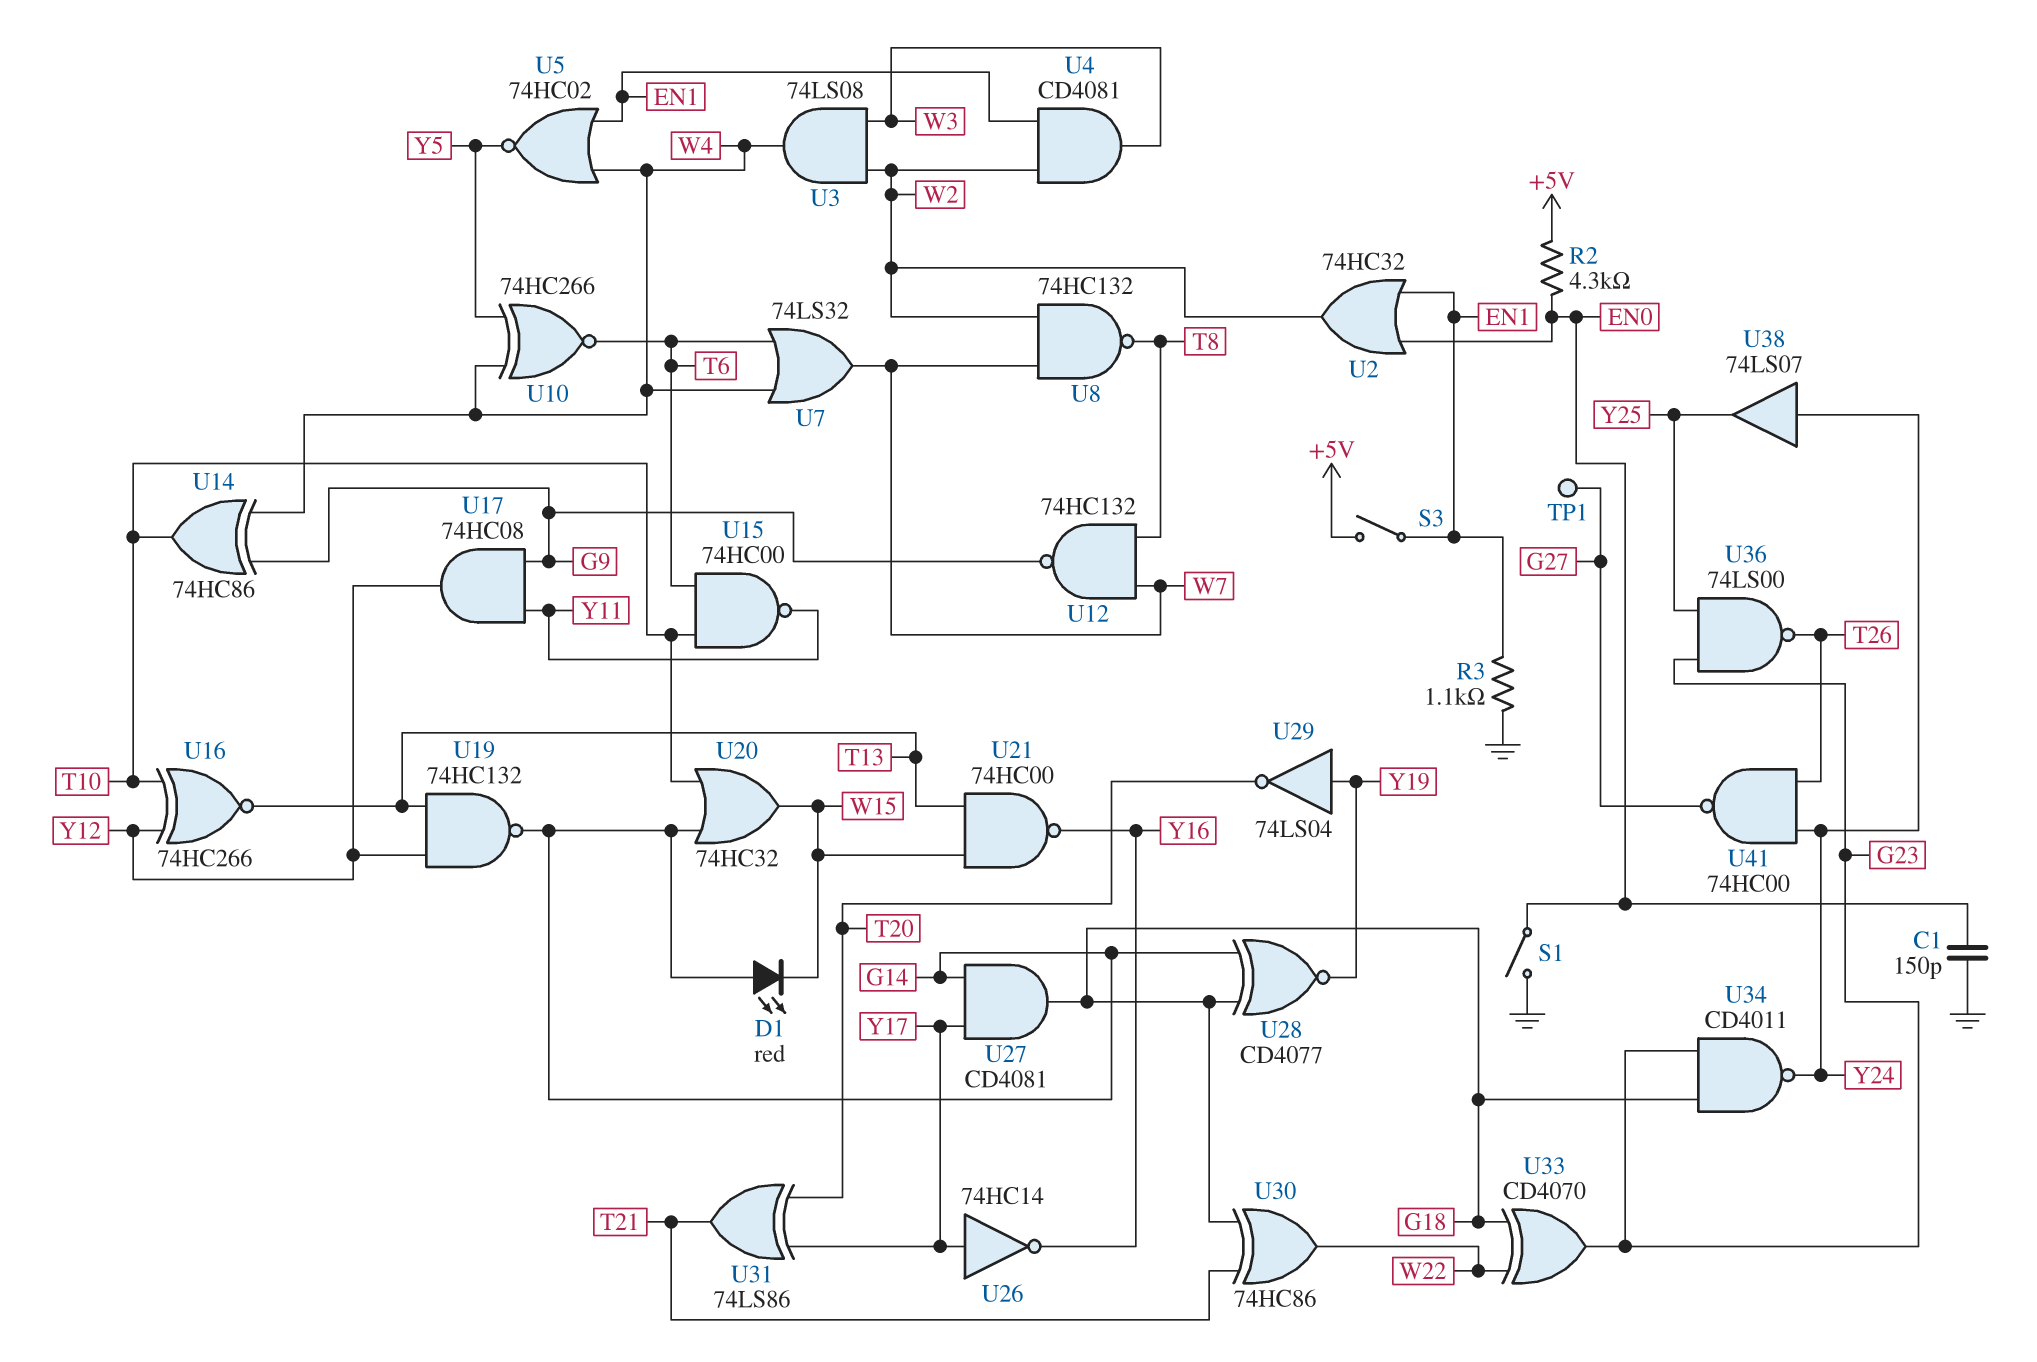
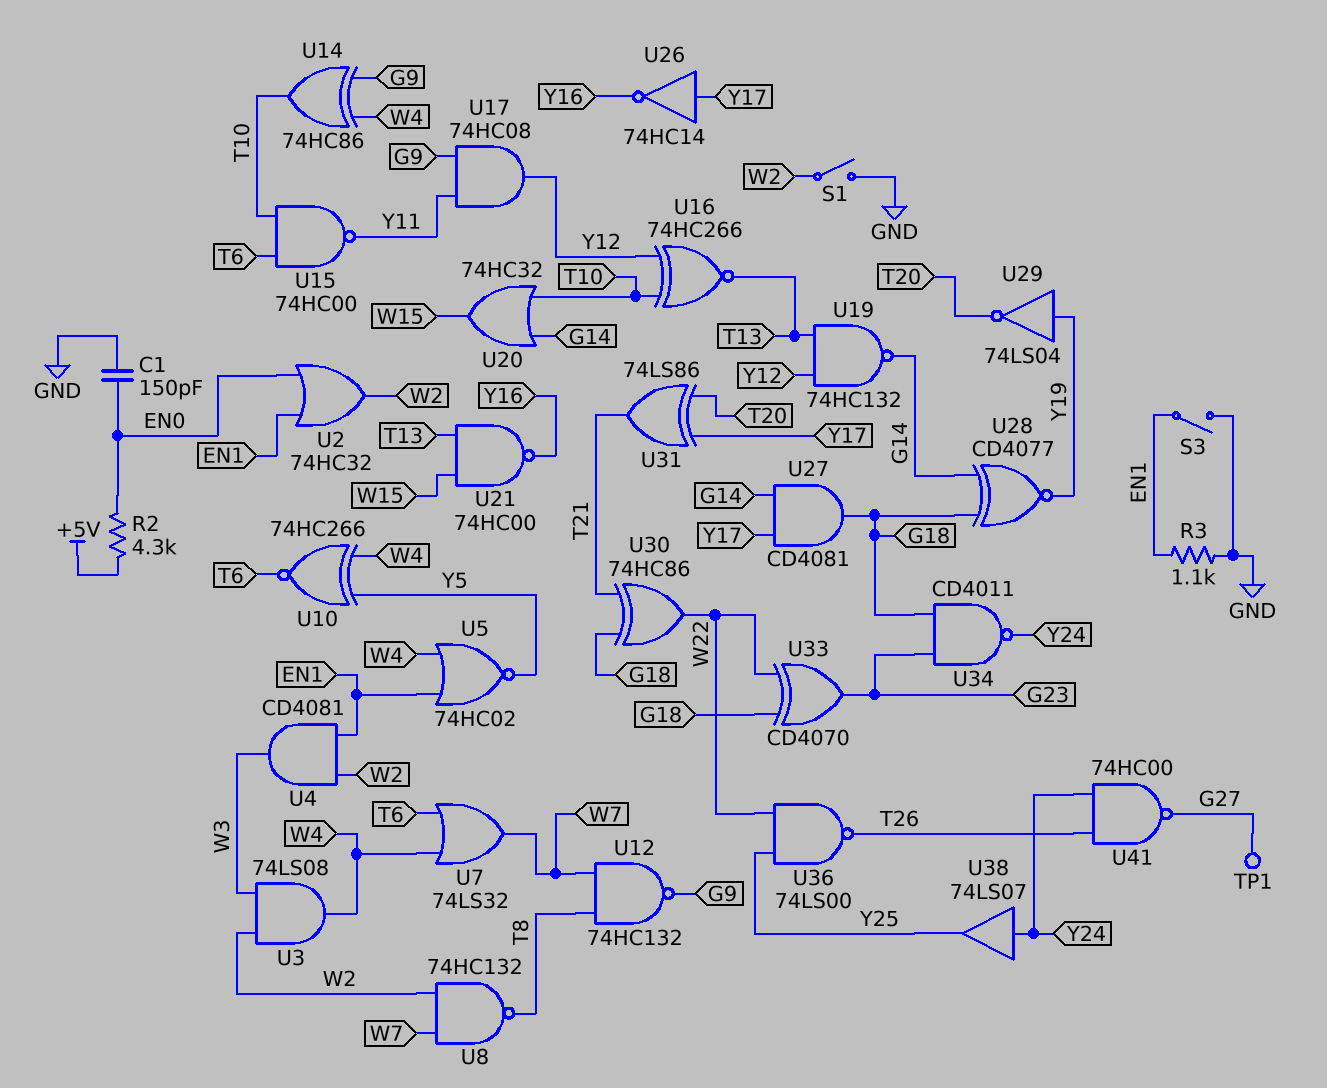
D1: LED red (A G14, K W15) -> none
S1: switch (EN0, GND) -> switch (GND, W2)
S3: switch (+5V, EN1) -> switch (EN1, GND)
U36: NAND 74LS00 (in G23, in Y25, out T26) -> NAND 74LS00 (in W22, in Y25, out T26)

